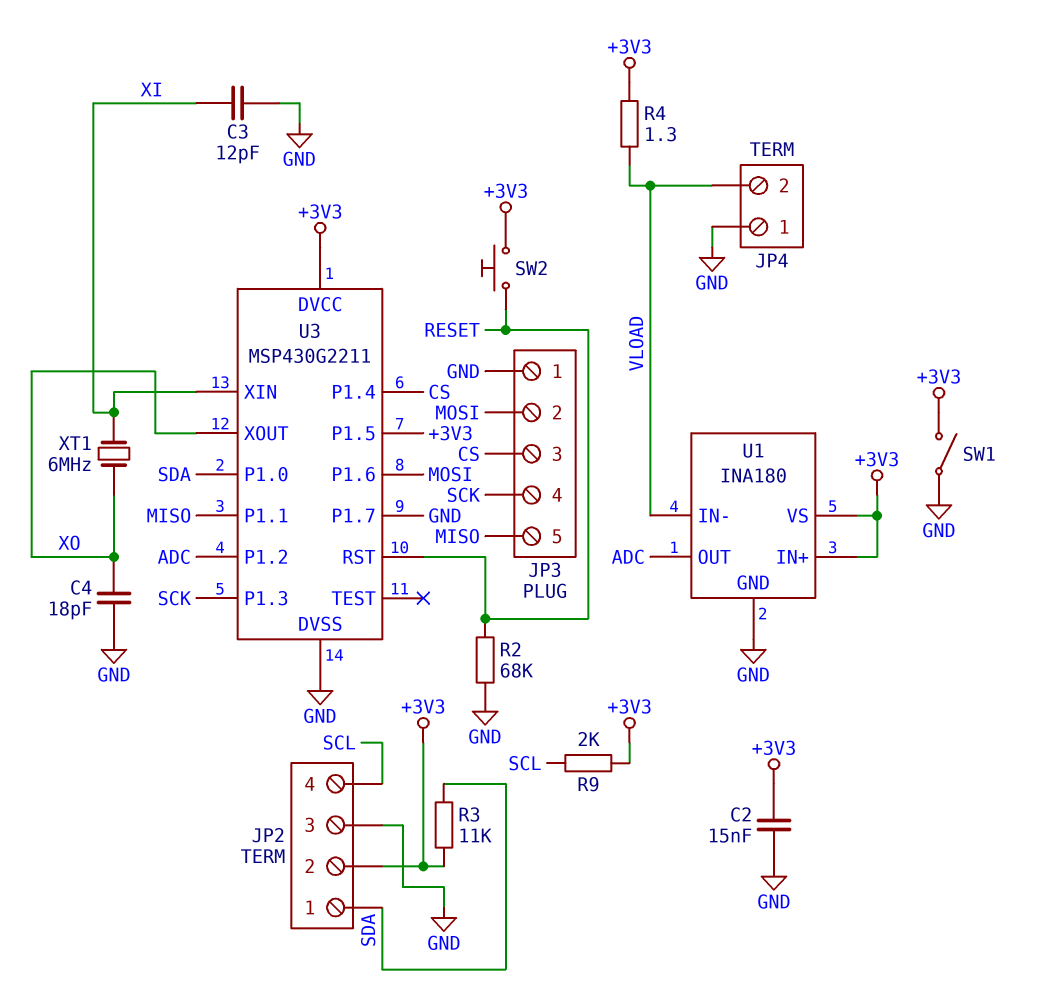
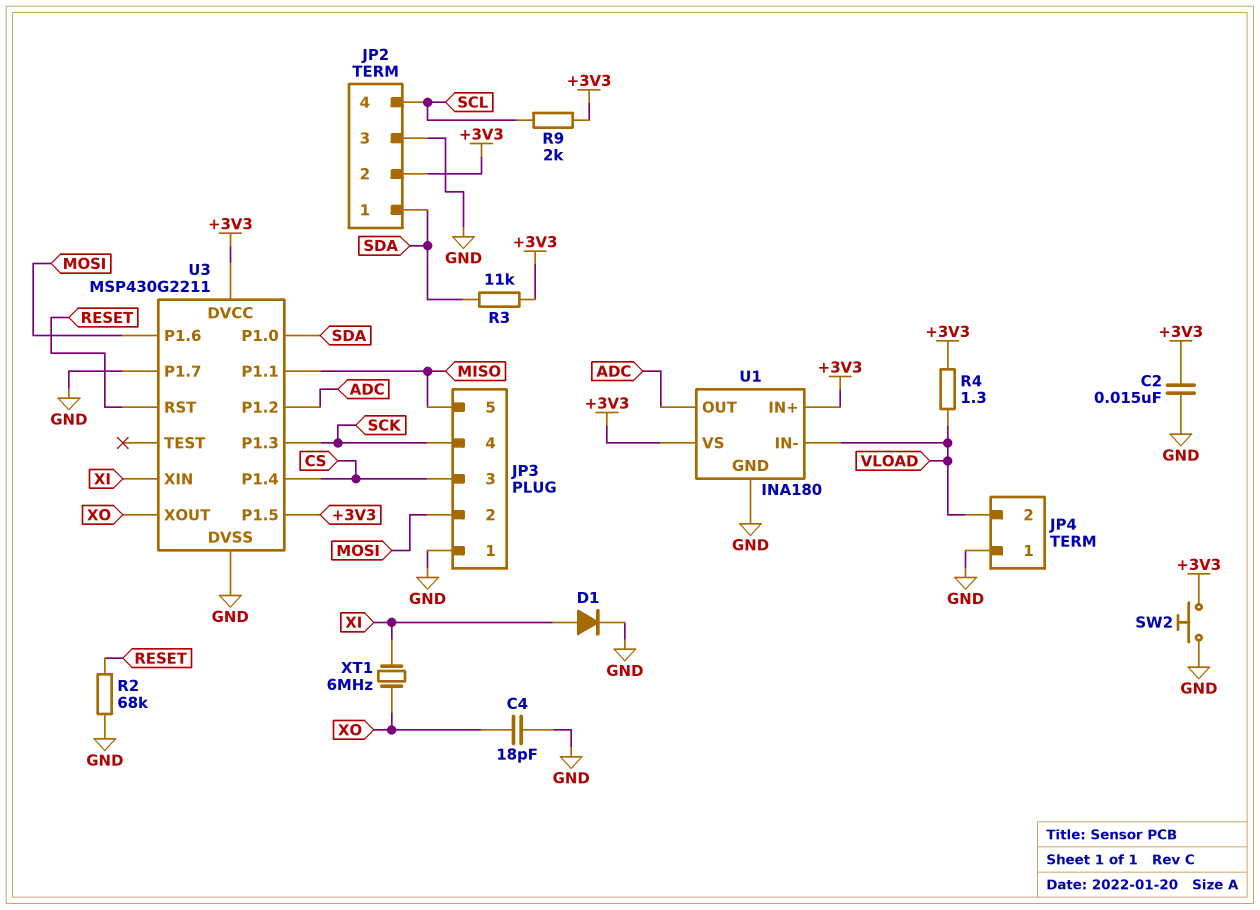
C3: 12pF (GND, XI) -> none
D1: none -> diode (A XI, K GND)
SW1: switch (+3V3, GND) -> none
SW2: button (+3V3, RESET) -> button (+3V3, GND)

